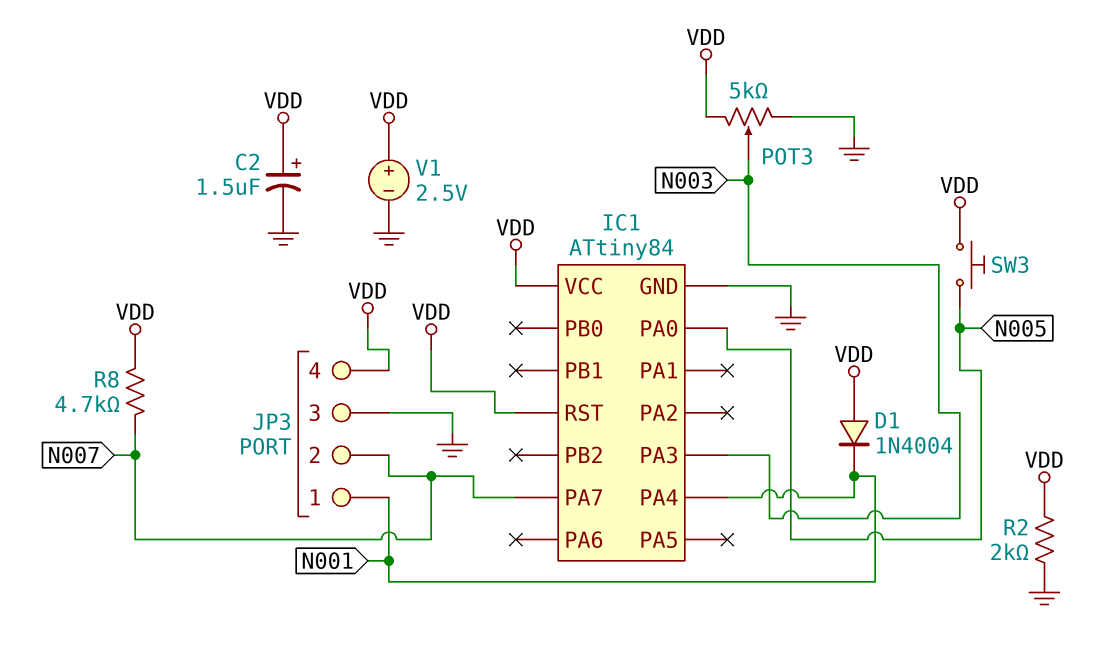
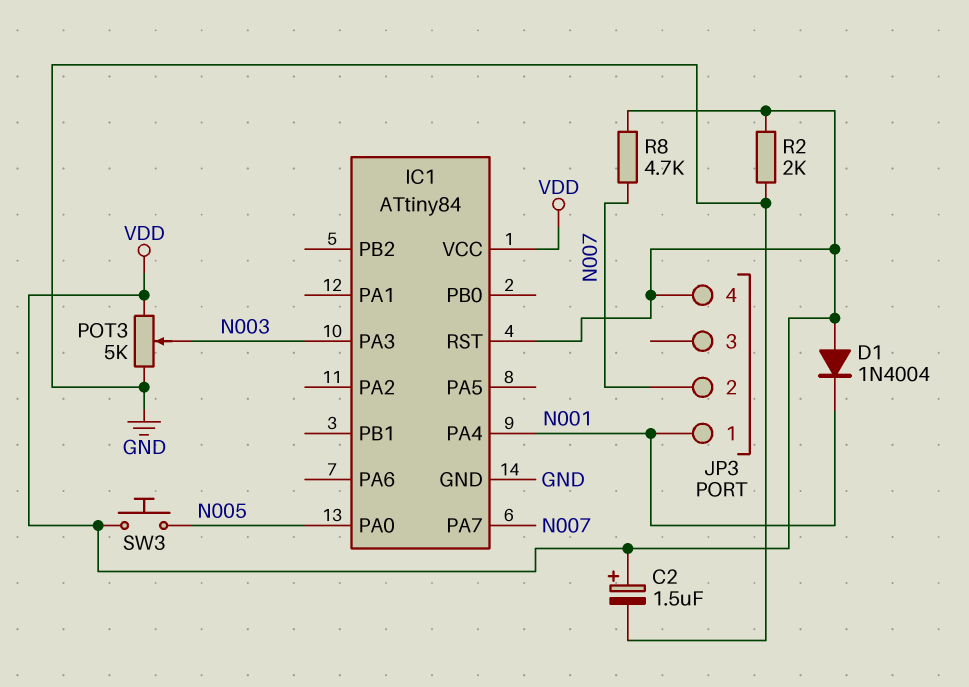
JP3 pin 3: GND -> none
V1: 2.5V (plus VDD, minus GND) -> none

